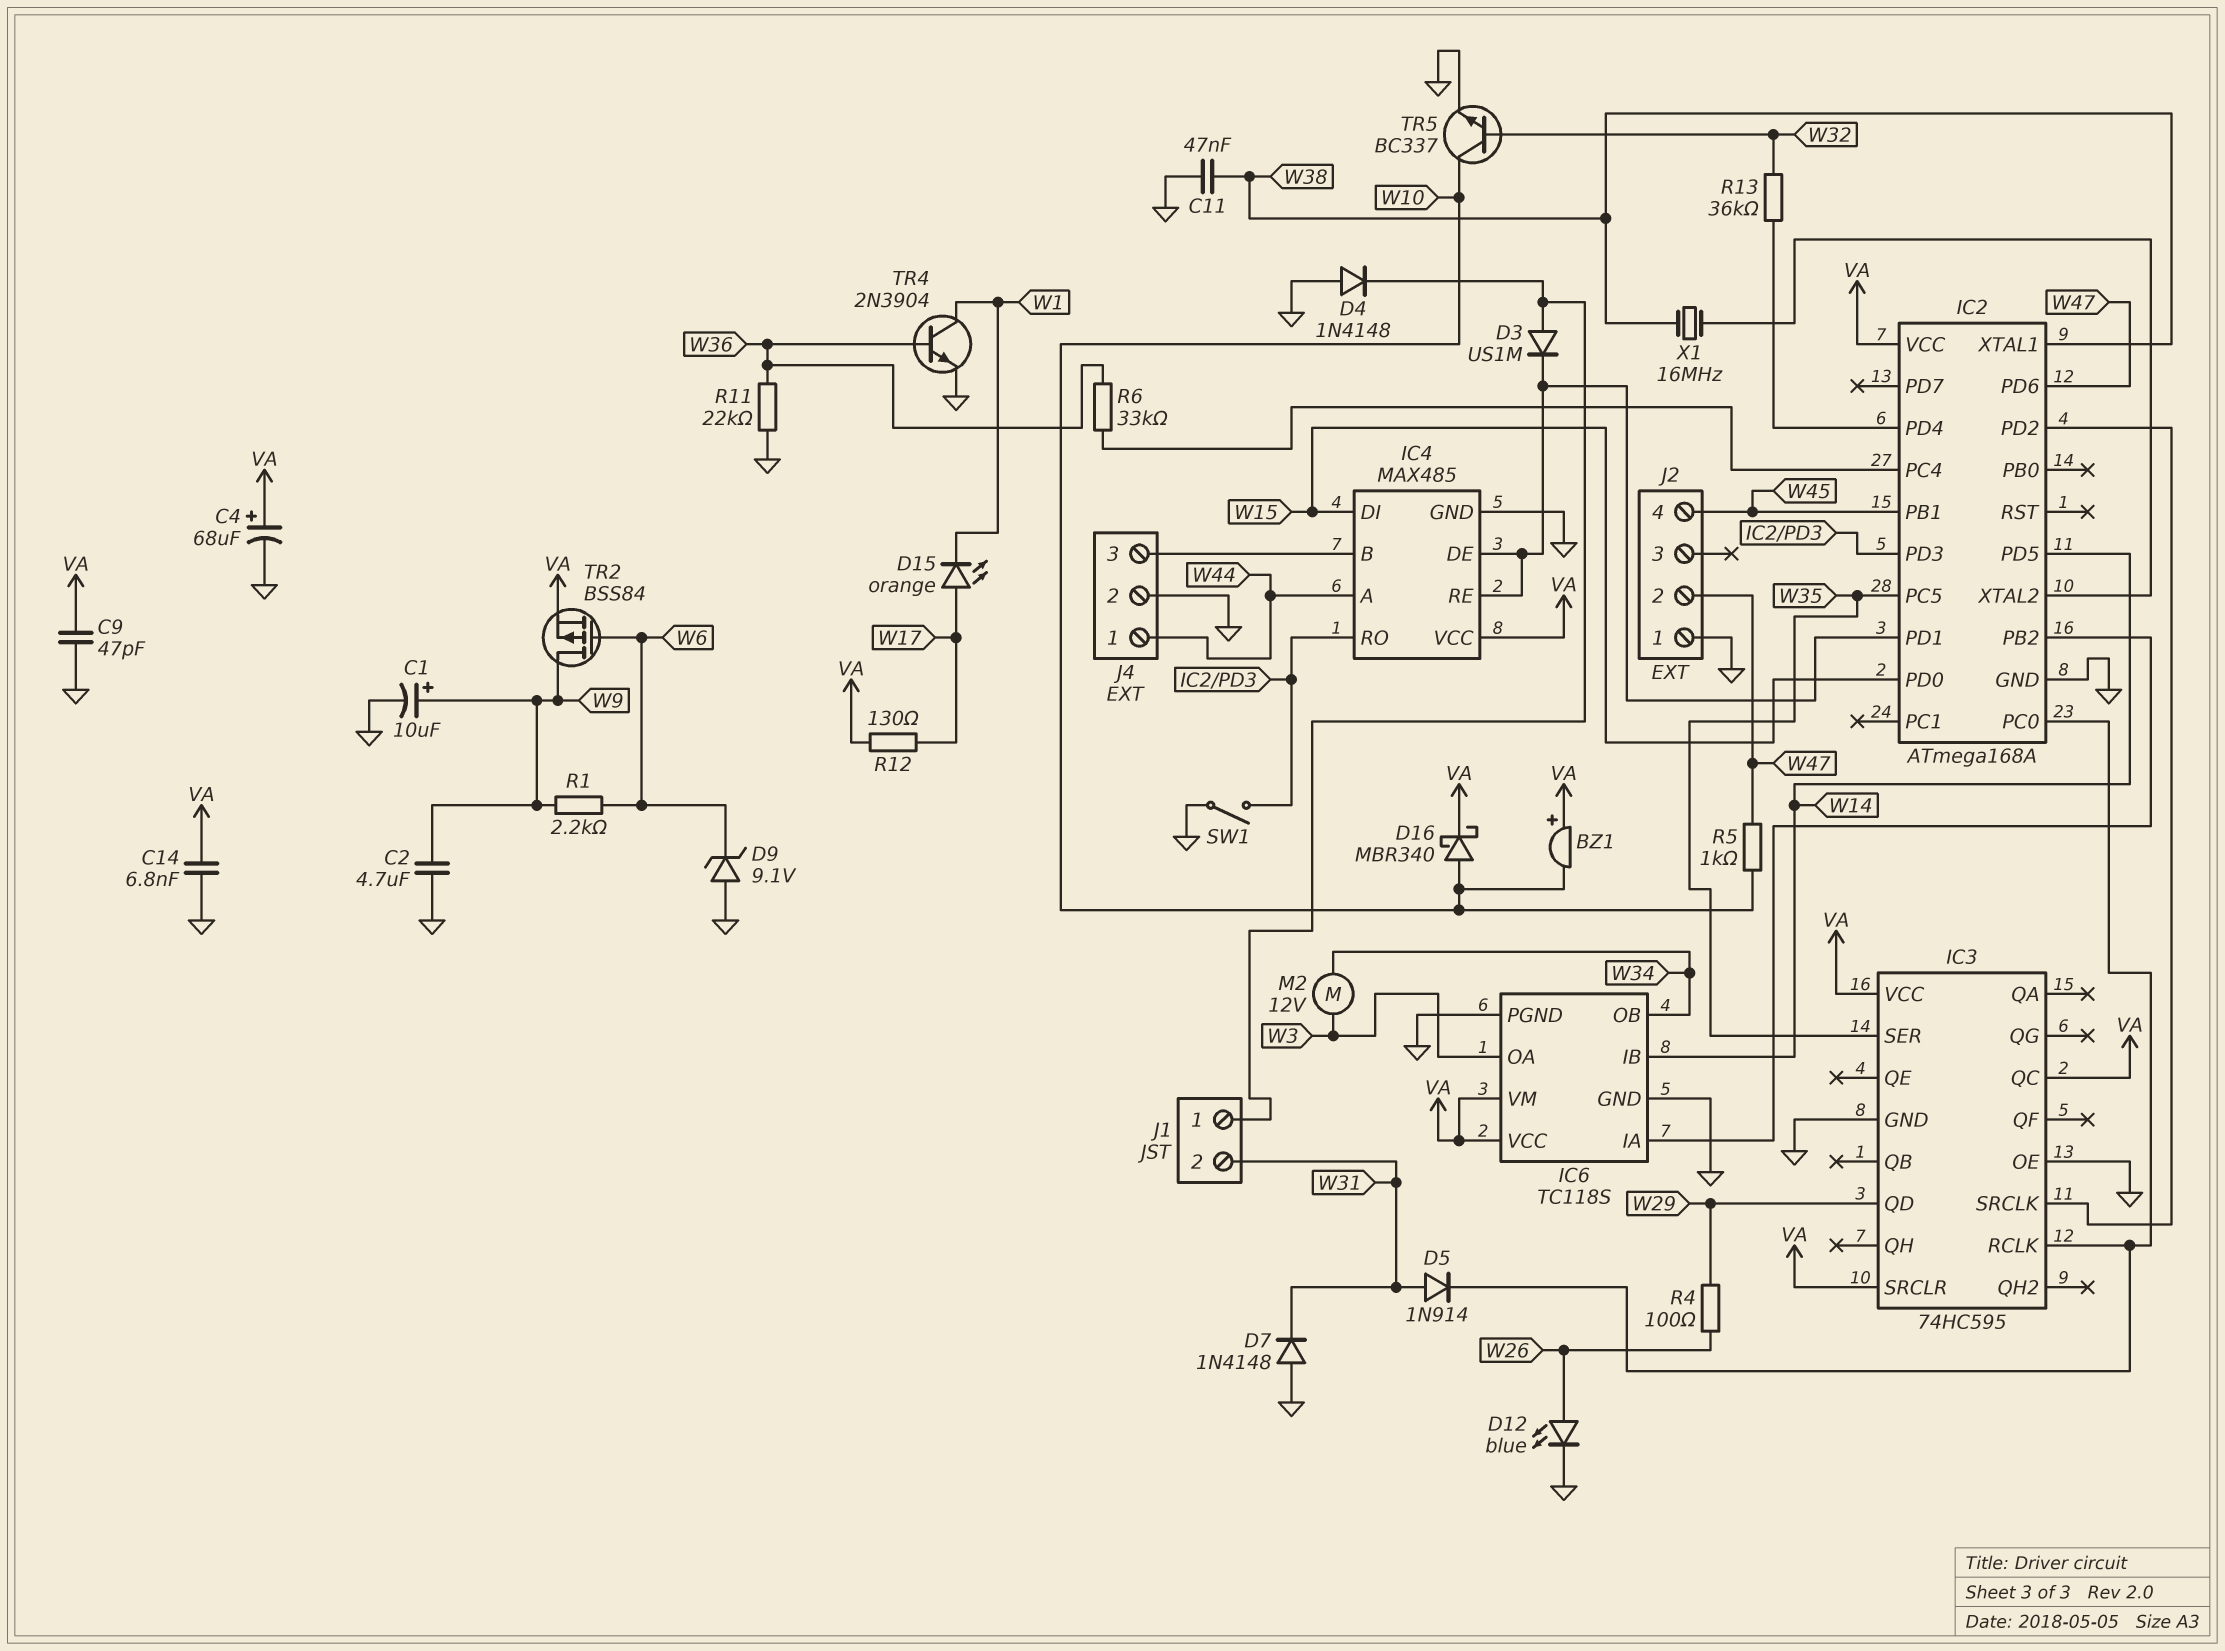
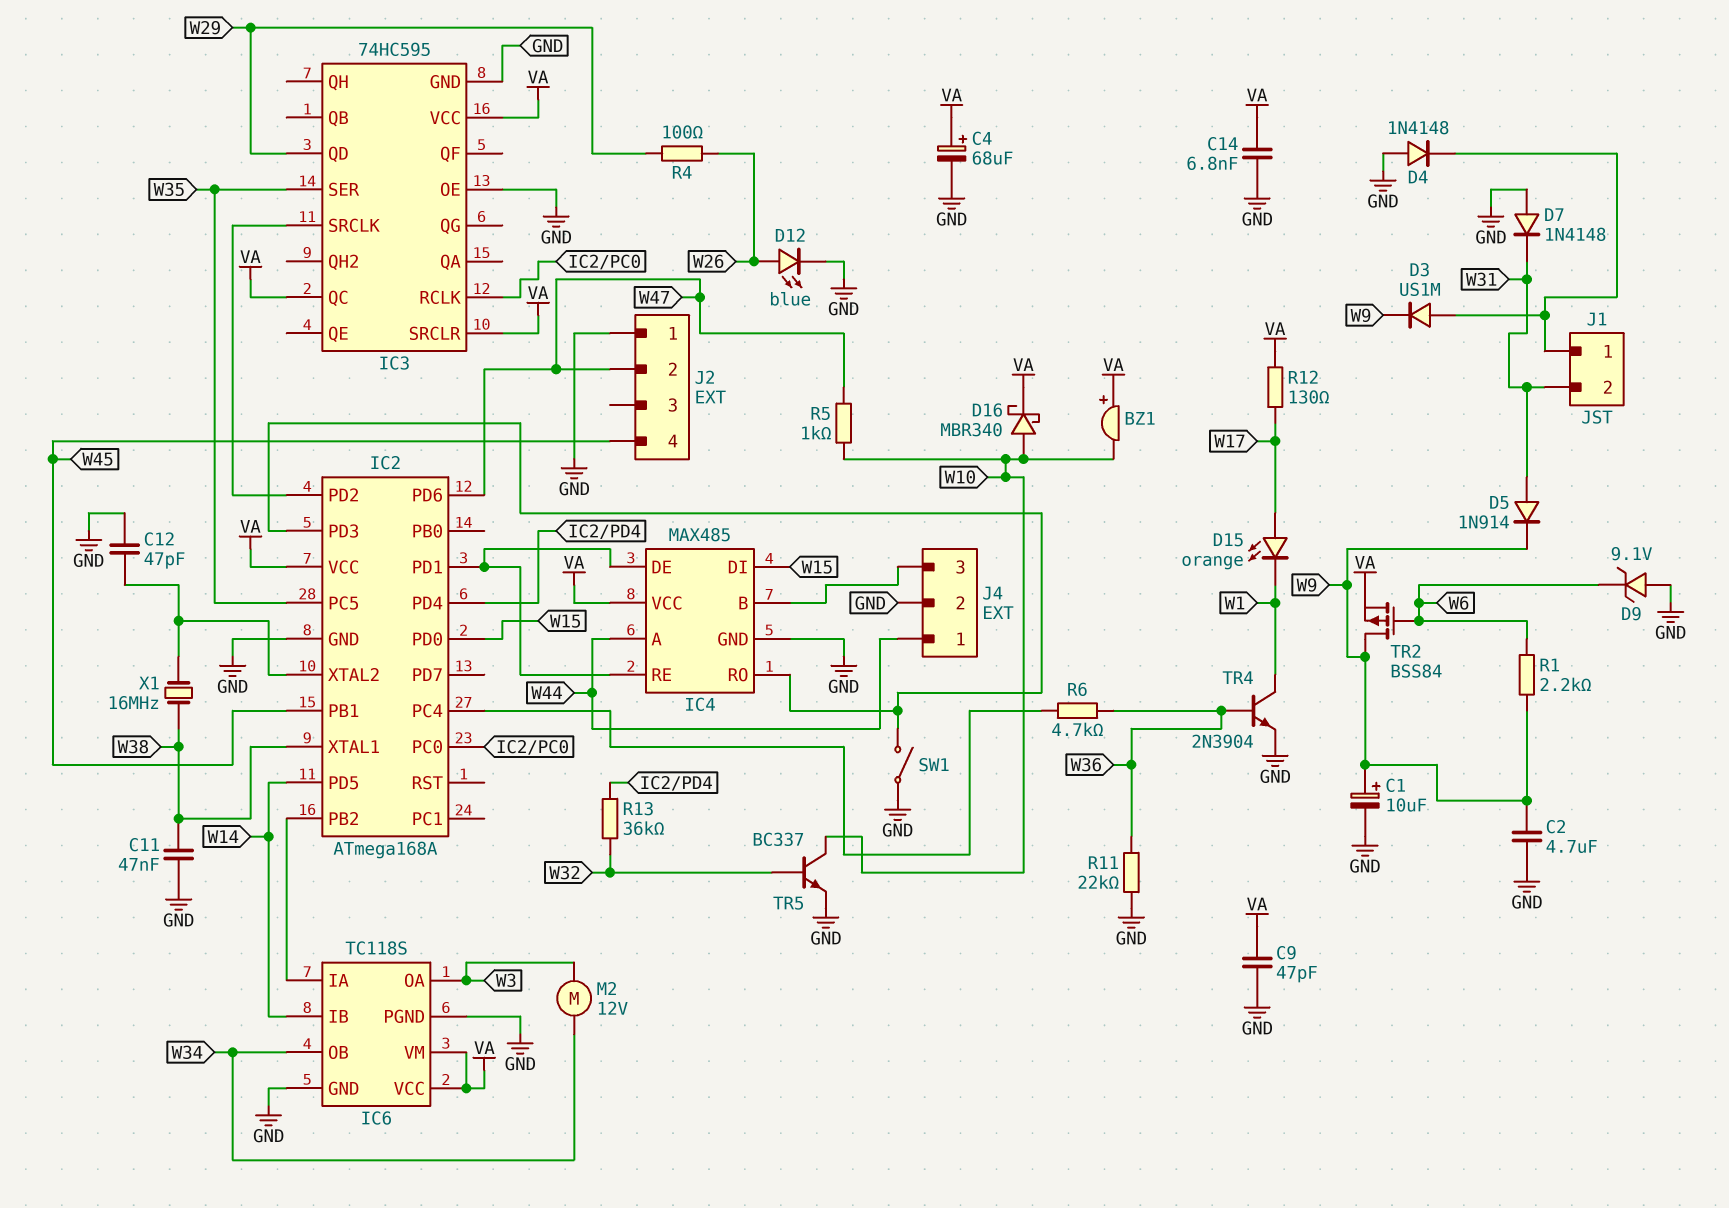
C12: none -> 47pF (GND, IC2/XTAL2)
D3: diode US1M (A J1/1, K IC2/PD1) -> diode US1M (A J1/1, K W9)
D5: diode 1N914 (A W31, K IC2/PC0) -> diode 1N914 (A W31, K W9)
R6: 33k (IC2/PC4, W36) -> 4.7k (IC2/PC4, W36)

